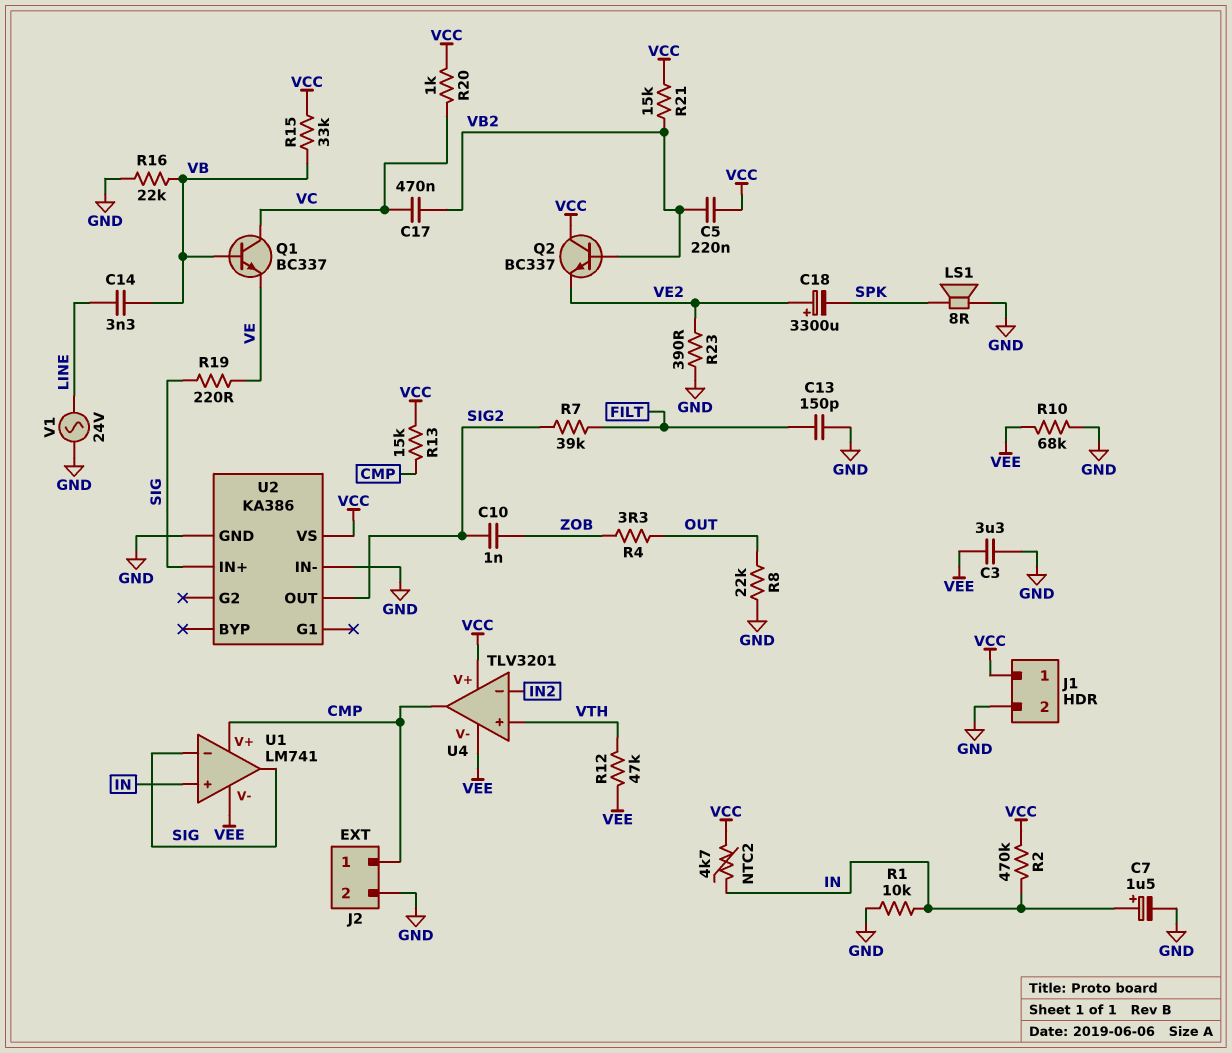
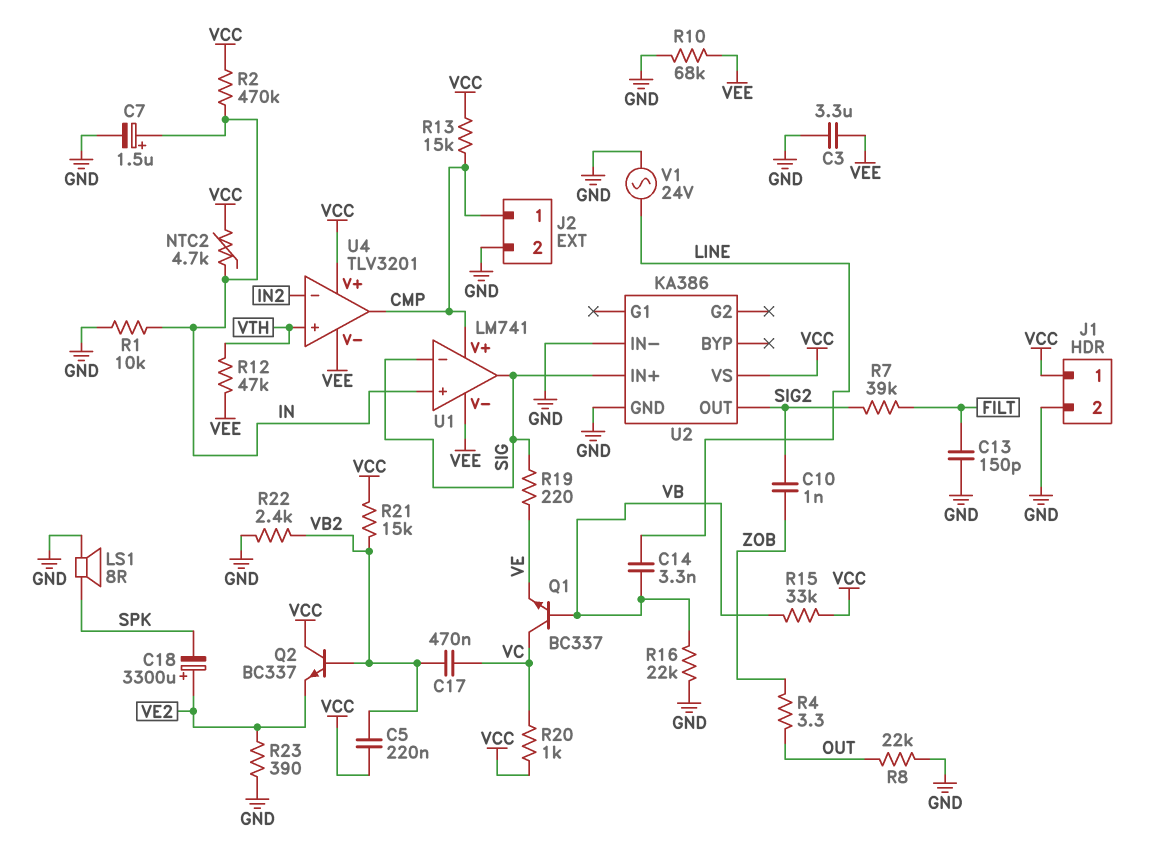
R22: none -> 2.4k (GND, VB2)

